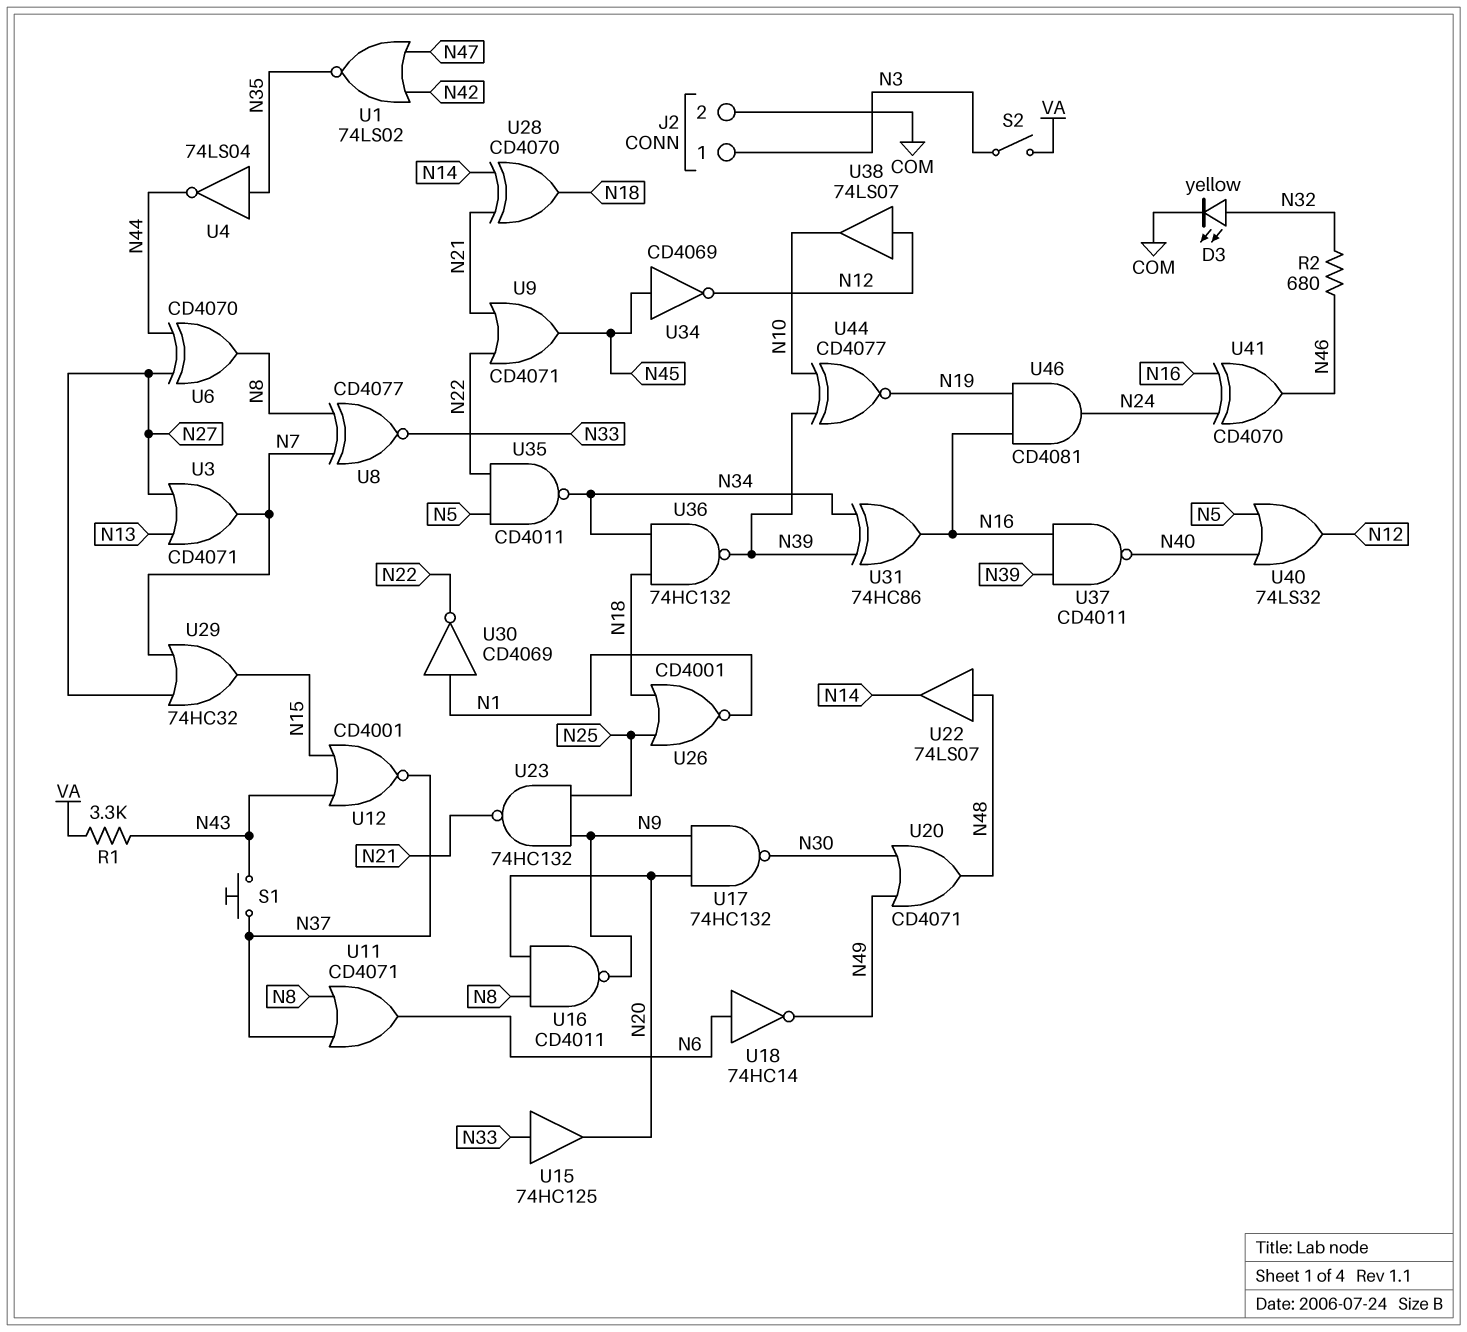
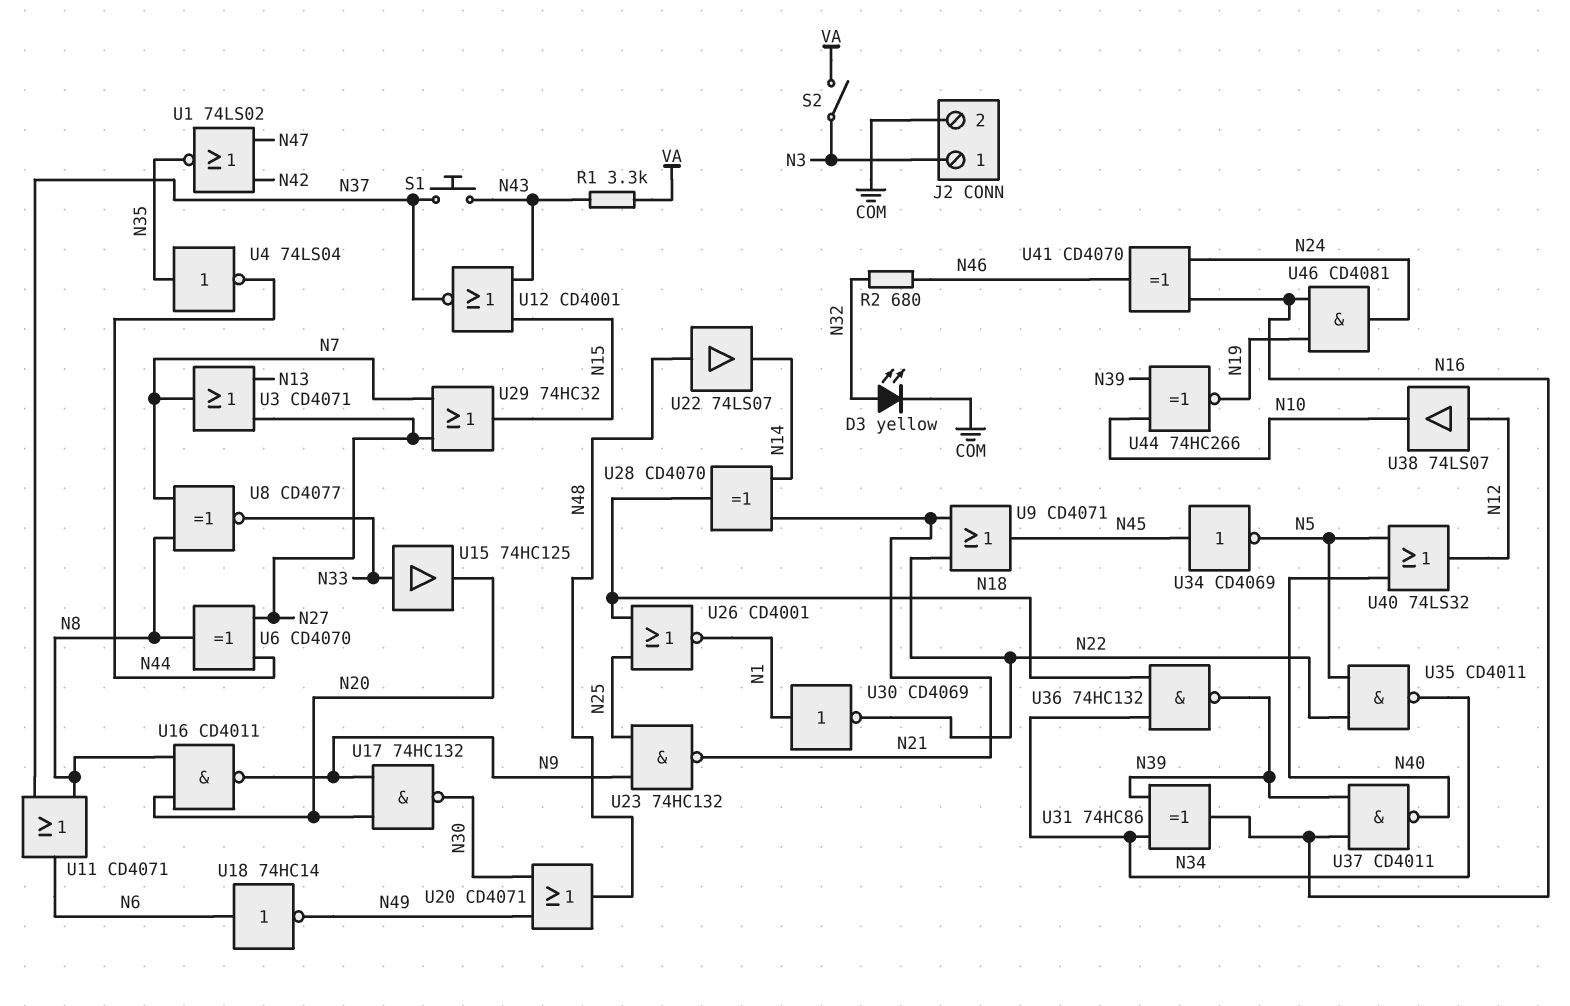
U34: NOT CD4069 (in N45, out N12) -> NOT CD4069 (in N45, out N5)
U44: XNOR CD4077 (in N10, in N39, out N19) -> XNOR 74HC266 (in N10, in N39, out N19)

